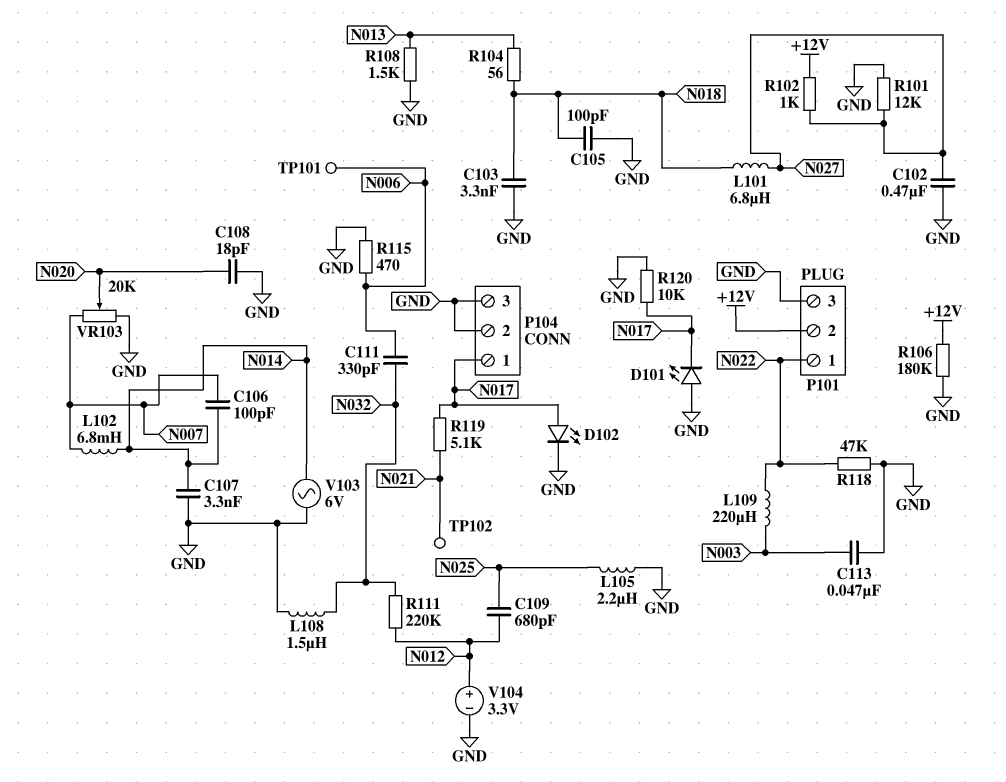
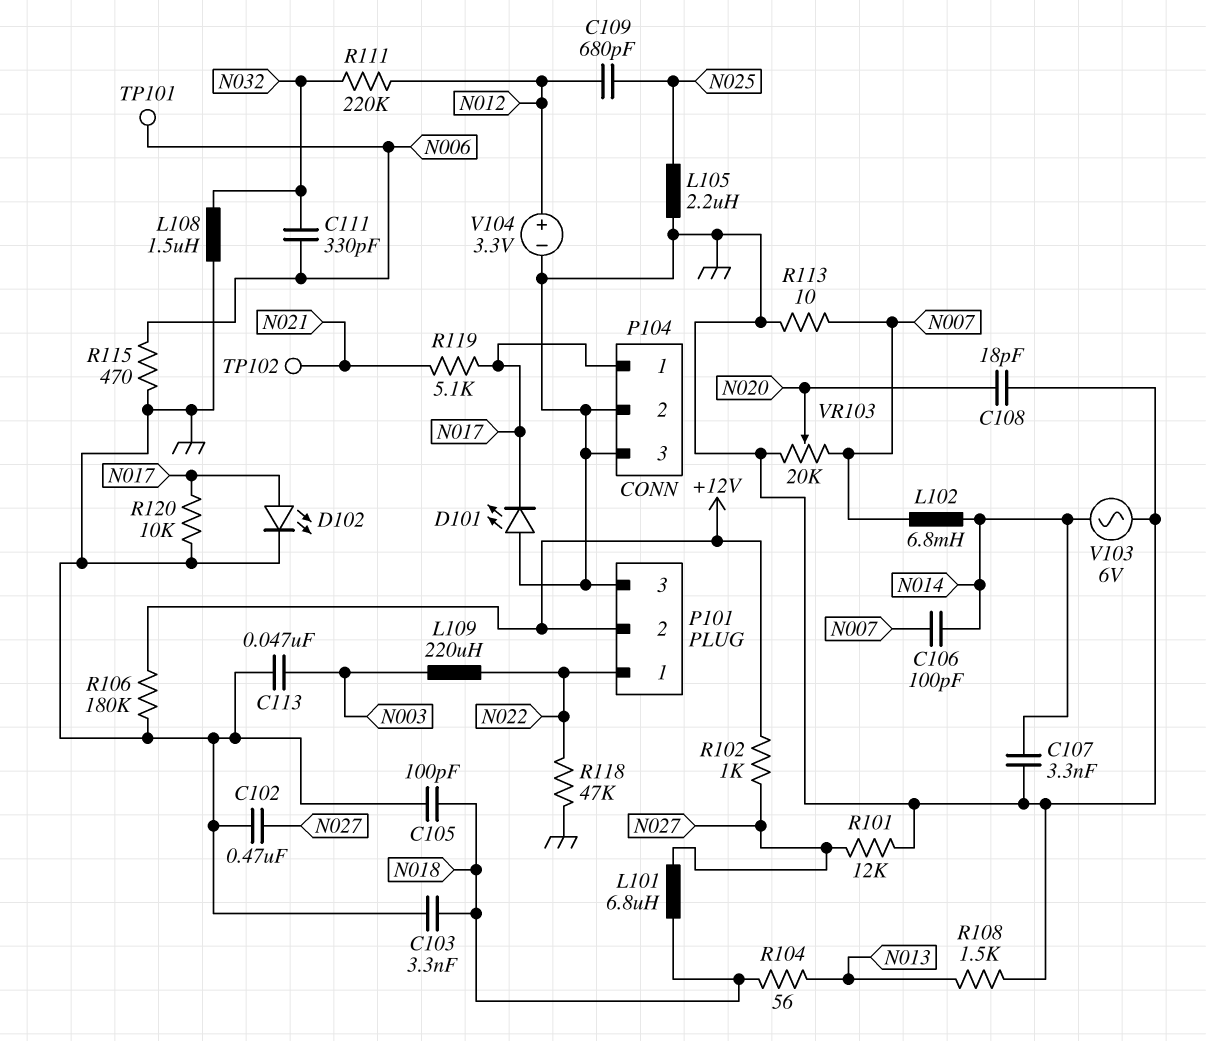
R113: none -> 10 (GND, N007)

